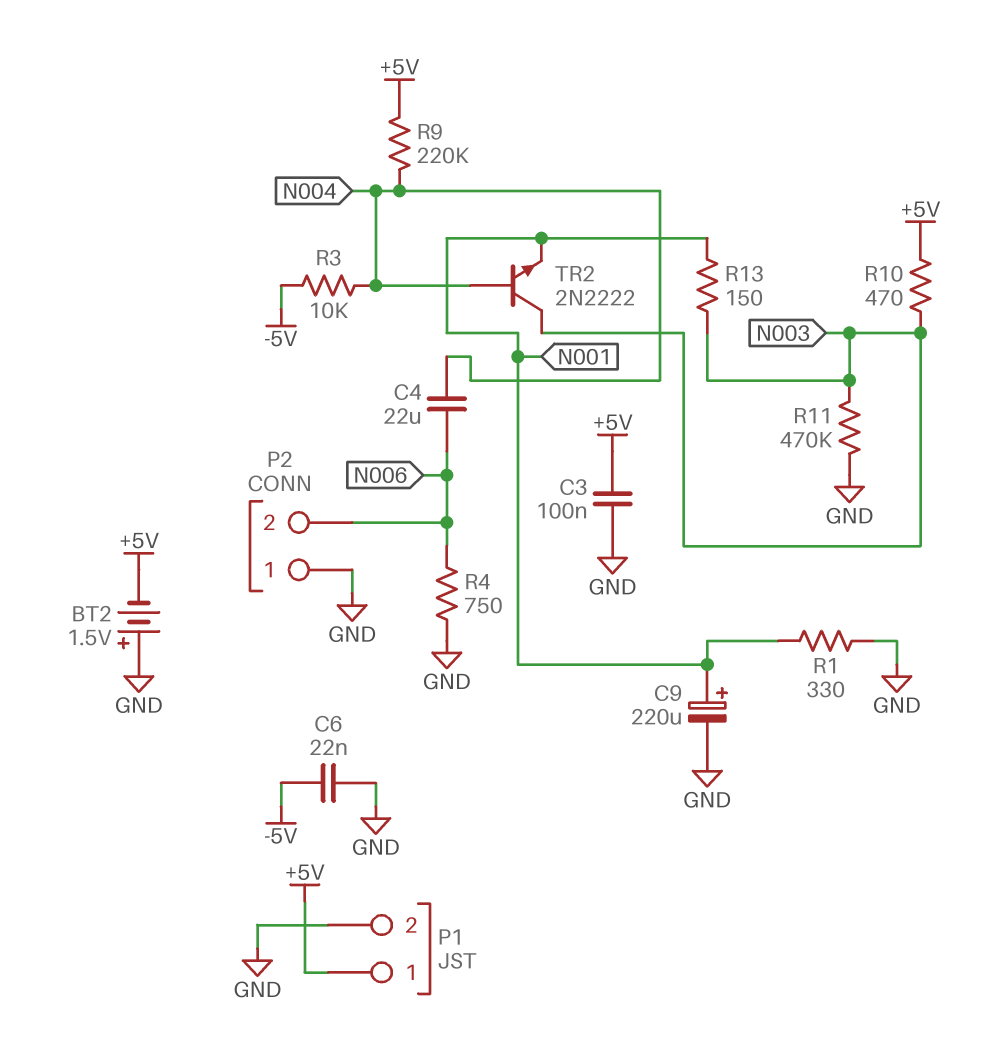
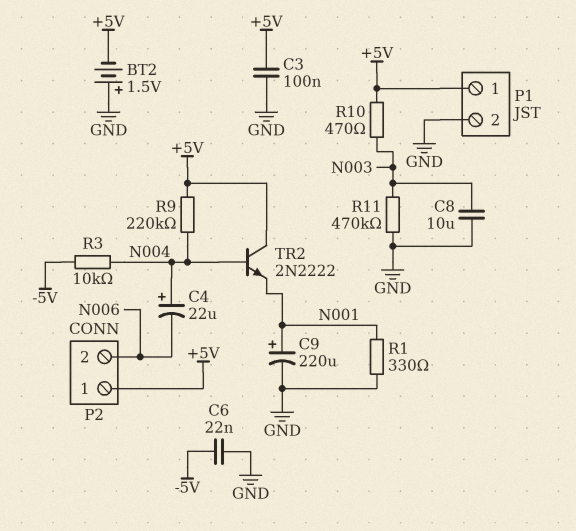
C4: 22uF (N004, N006) -> 22uF (plus N004, minus N006)
C8: none -> 10uF (GND, N003)
P2 pin 1: GND -> +5V
R4: 750 (GND, N006) -> none
R13: 150 (N001, N003) -> none
TR2: NPN 2N2222 (B N004, C N003, E N001) -> NPN 2N2222 (B N004, C +5V, E N001)

